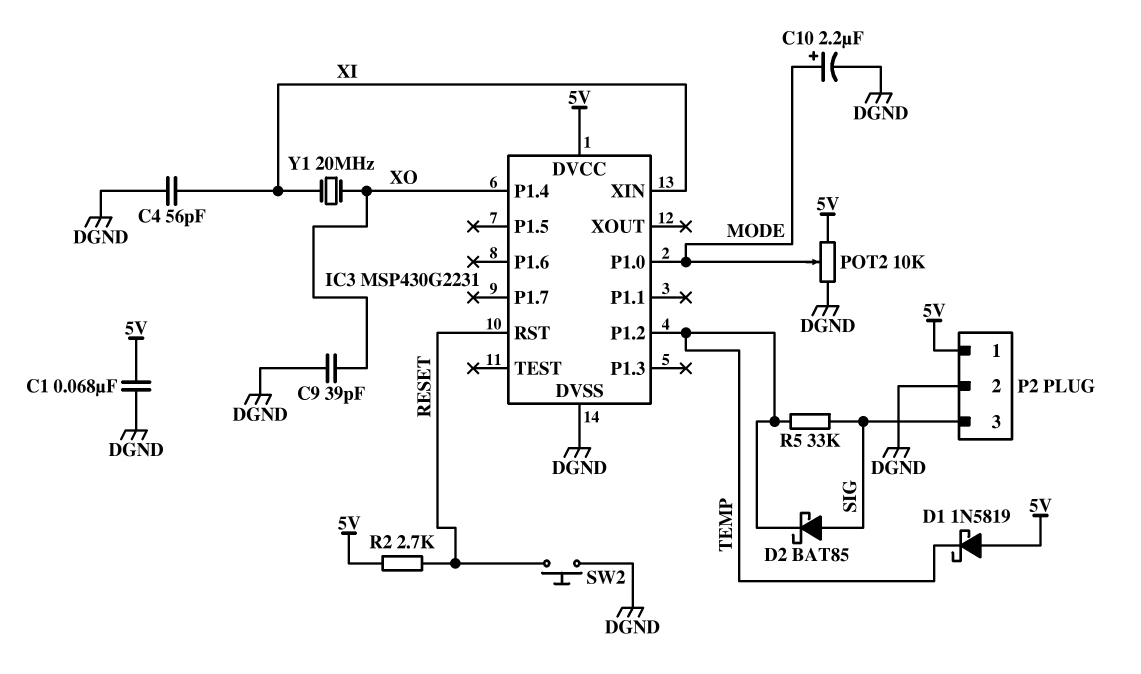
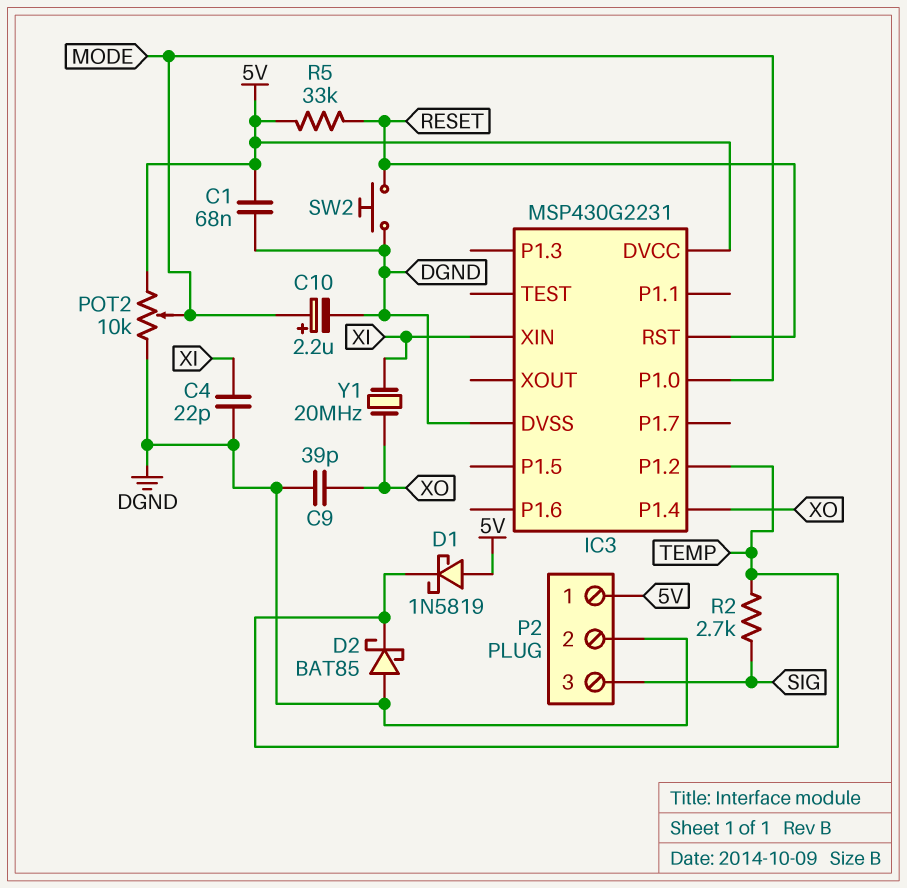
C4: 56pF (DGND, XI) -> 22pF (DGND, XI)
D2: schottky BAT85 (A SIG, K TEMP) -> schottky BAT85 (A DGND, K TEMP)
R2: 2.7k (5V, RESET) -> 2.7k (SIG, TEMP)
R5: 33k (SIG, TEMP) -> 33k (5V, RESET)

